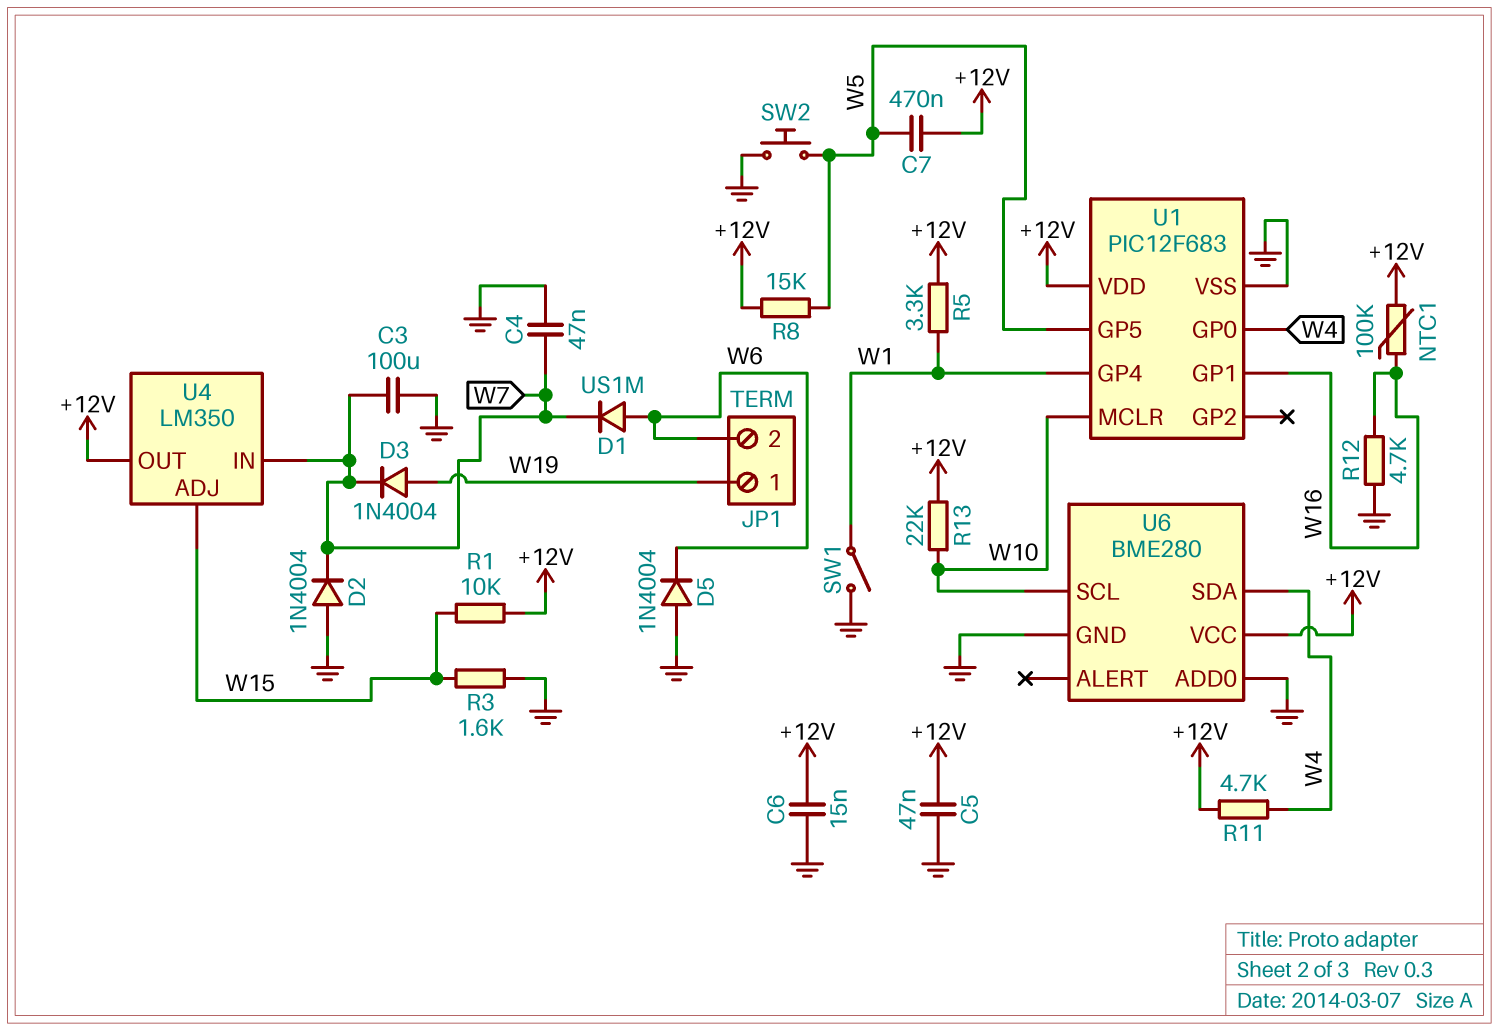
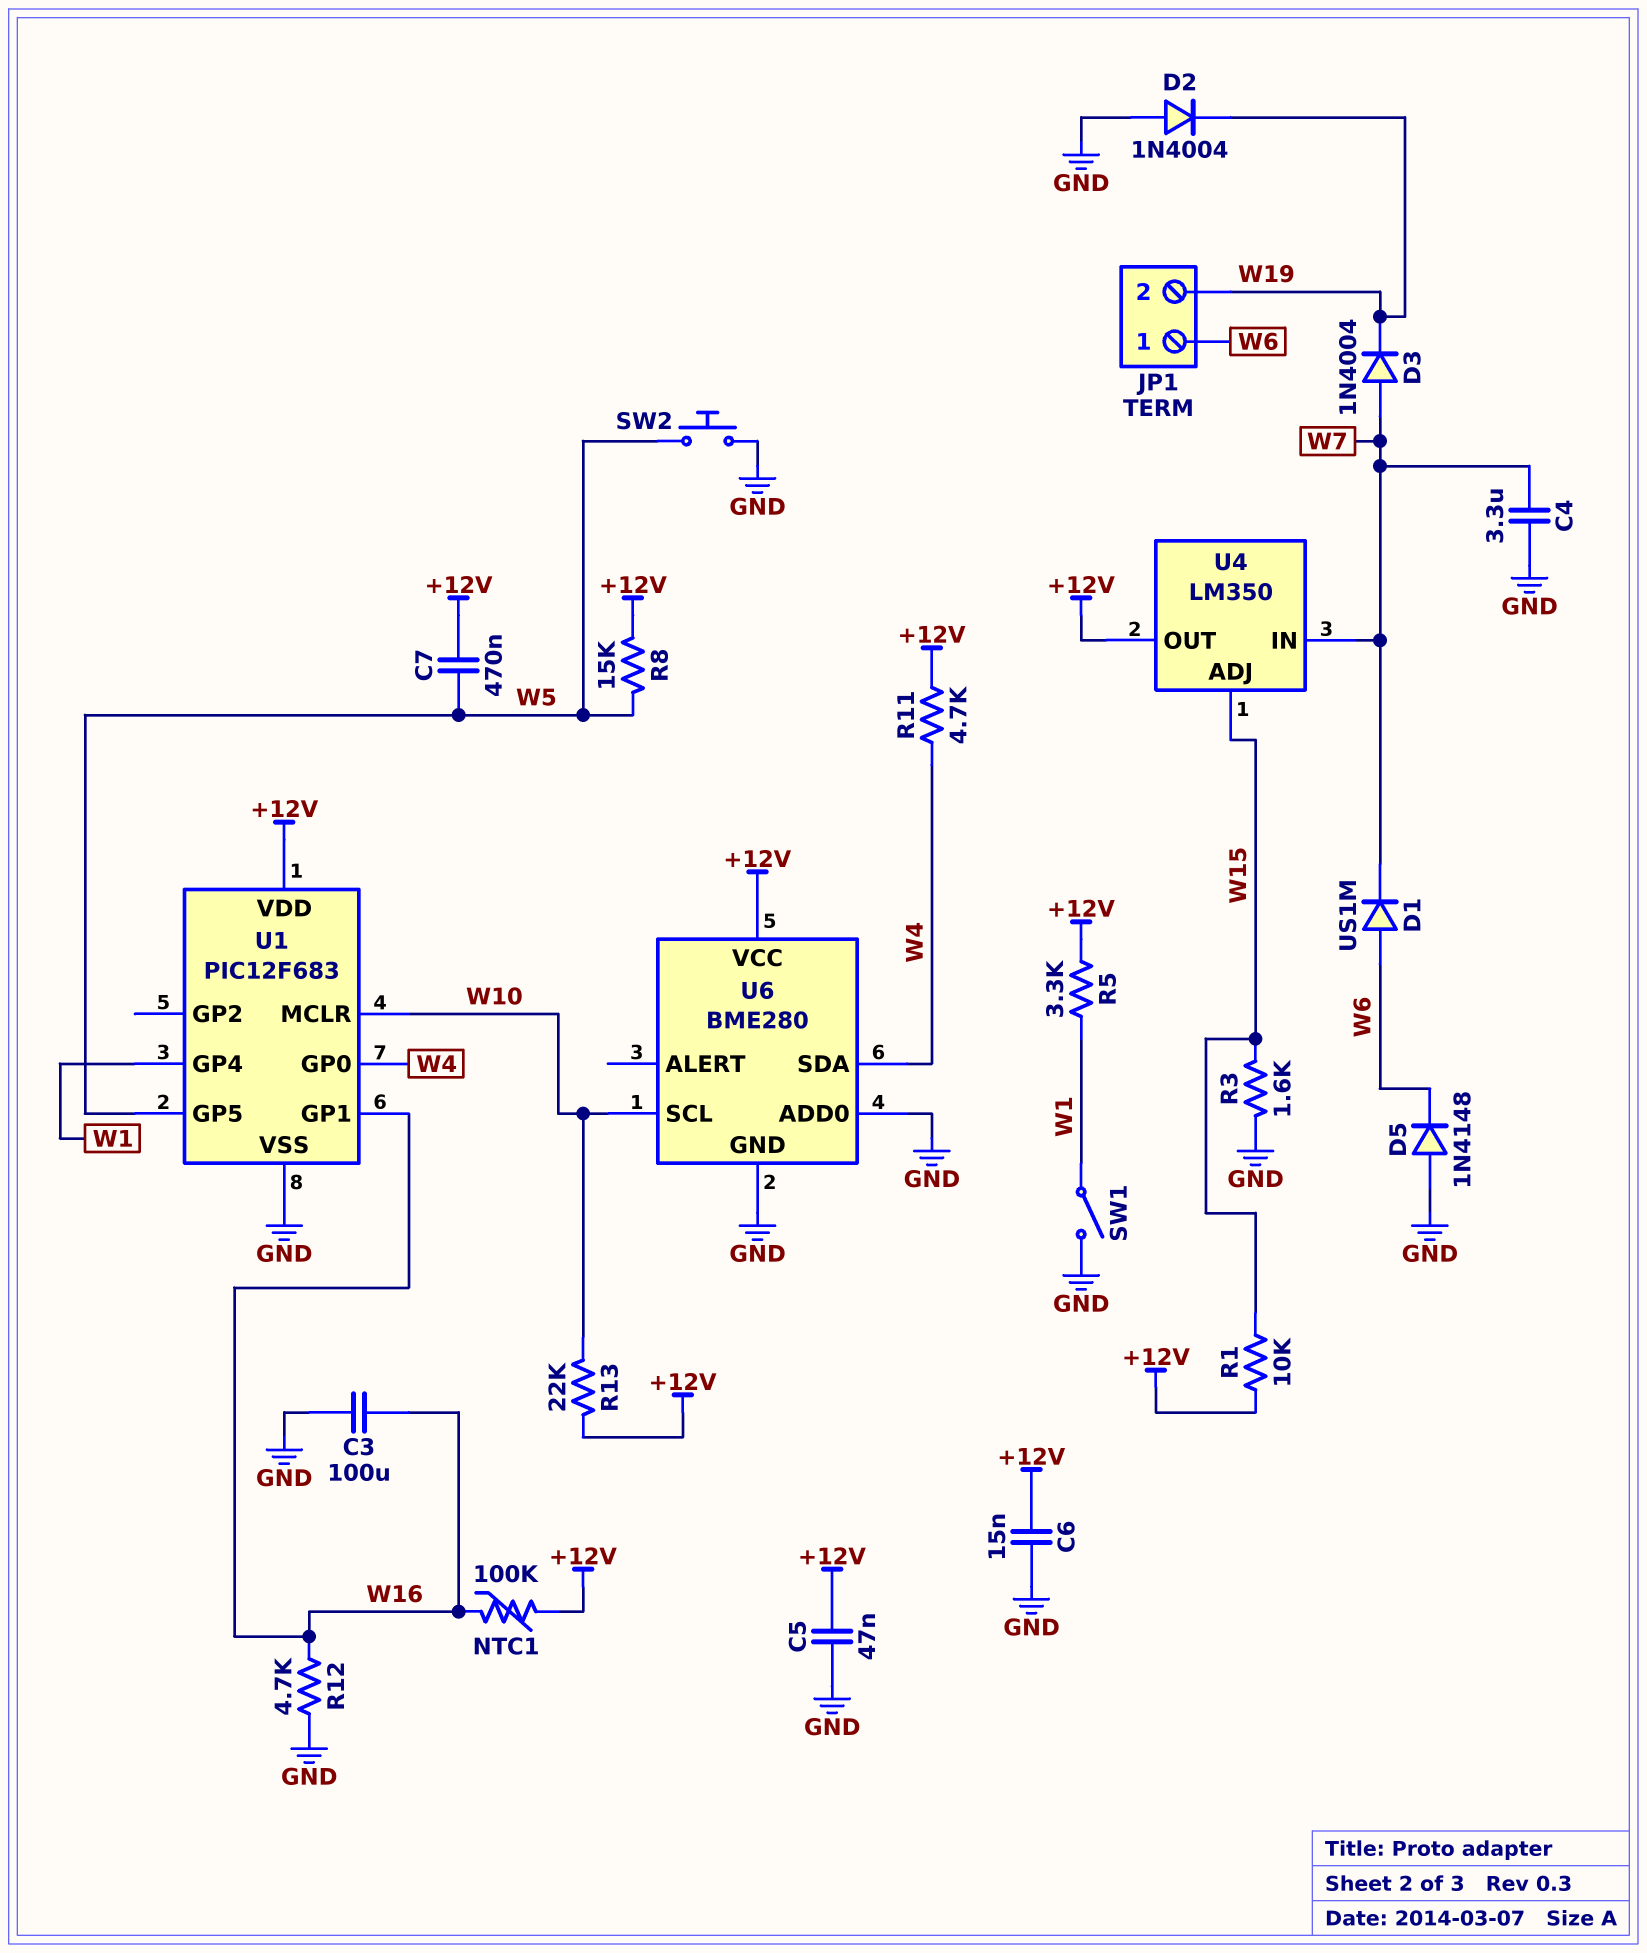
C3: 100uF (GND, W7) -> 100uF (GND, W16)
C4: 47nF (GND, W7) -> 3.3uF (GND, W7)
D2: diode 1N4004 (A GND, K W7) -> diode 1N4004 (A GND, K W19)
D3: diode 1N4004 (A W19, K W7) -> diode 1N4004 (A W7, K W19)
D5: diode 1N4004 (A GND, K W6) -> diode 1N4148 (A GND, K W6)
JP1 pin 1: W19 -> W6
JP1 pin 2: W6 -> W19

